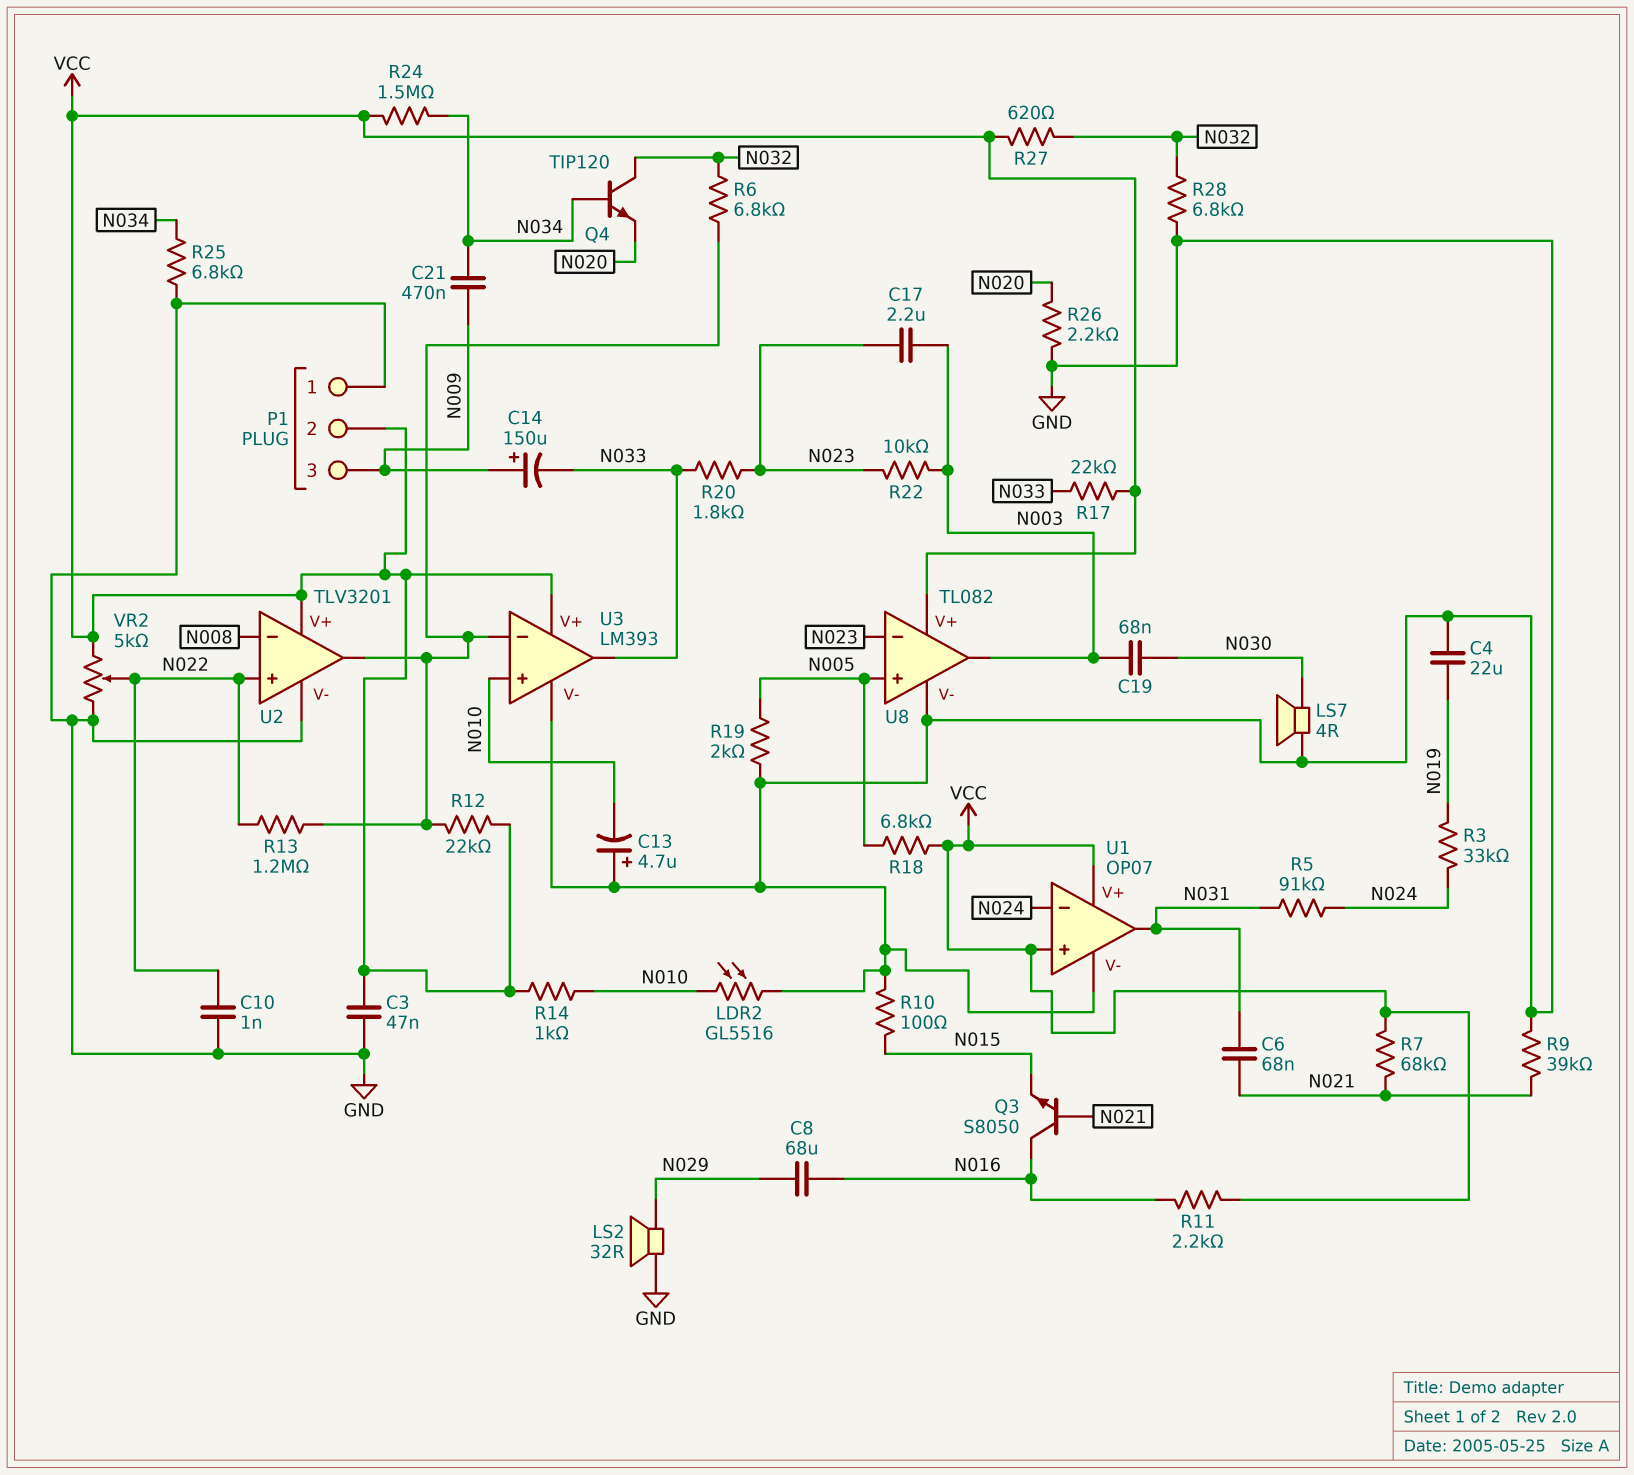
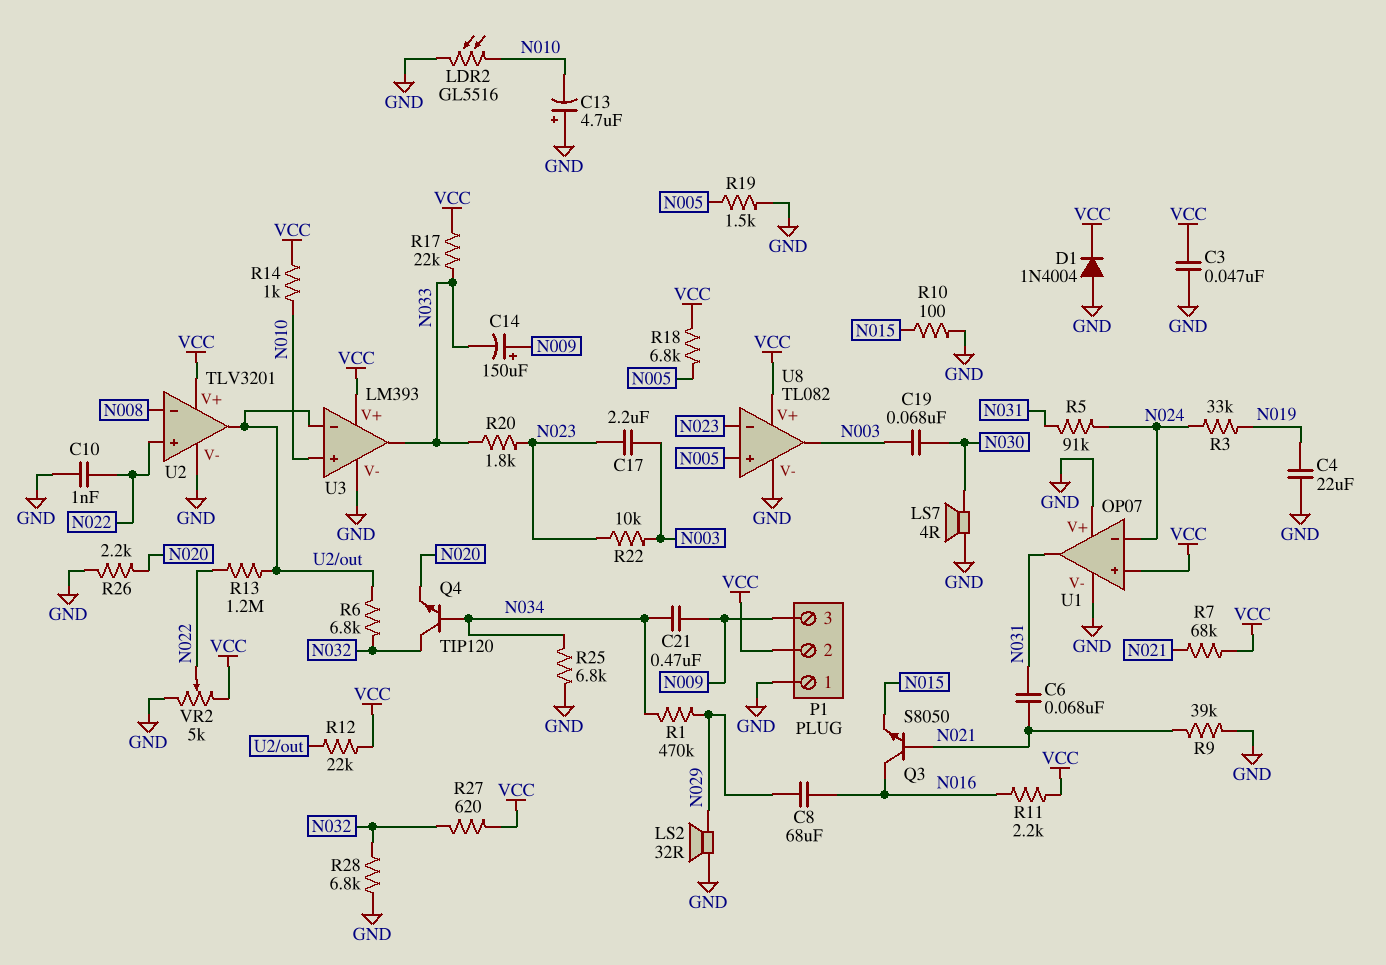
D1: none -> diode 1N4004 (A GND, K VCC)
R1: none -> 470k (N029, N034)
R19: 2k (GND, N005) -> 1.5k (GND, N005)
R24: 1.5M (N034, VCC) -> none
U1 pin V+: VCC -> GND

